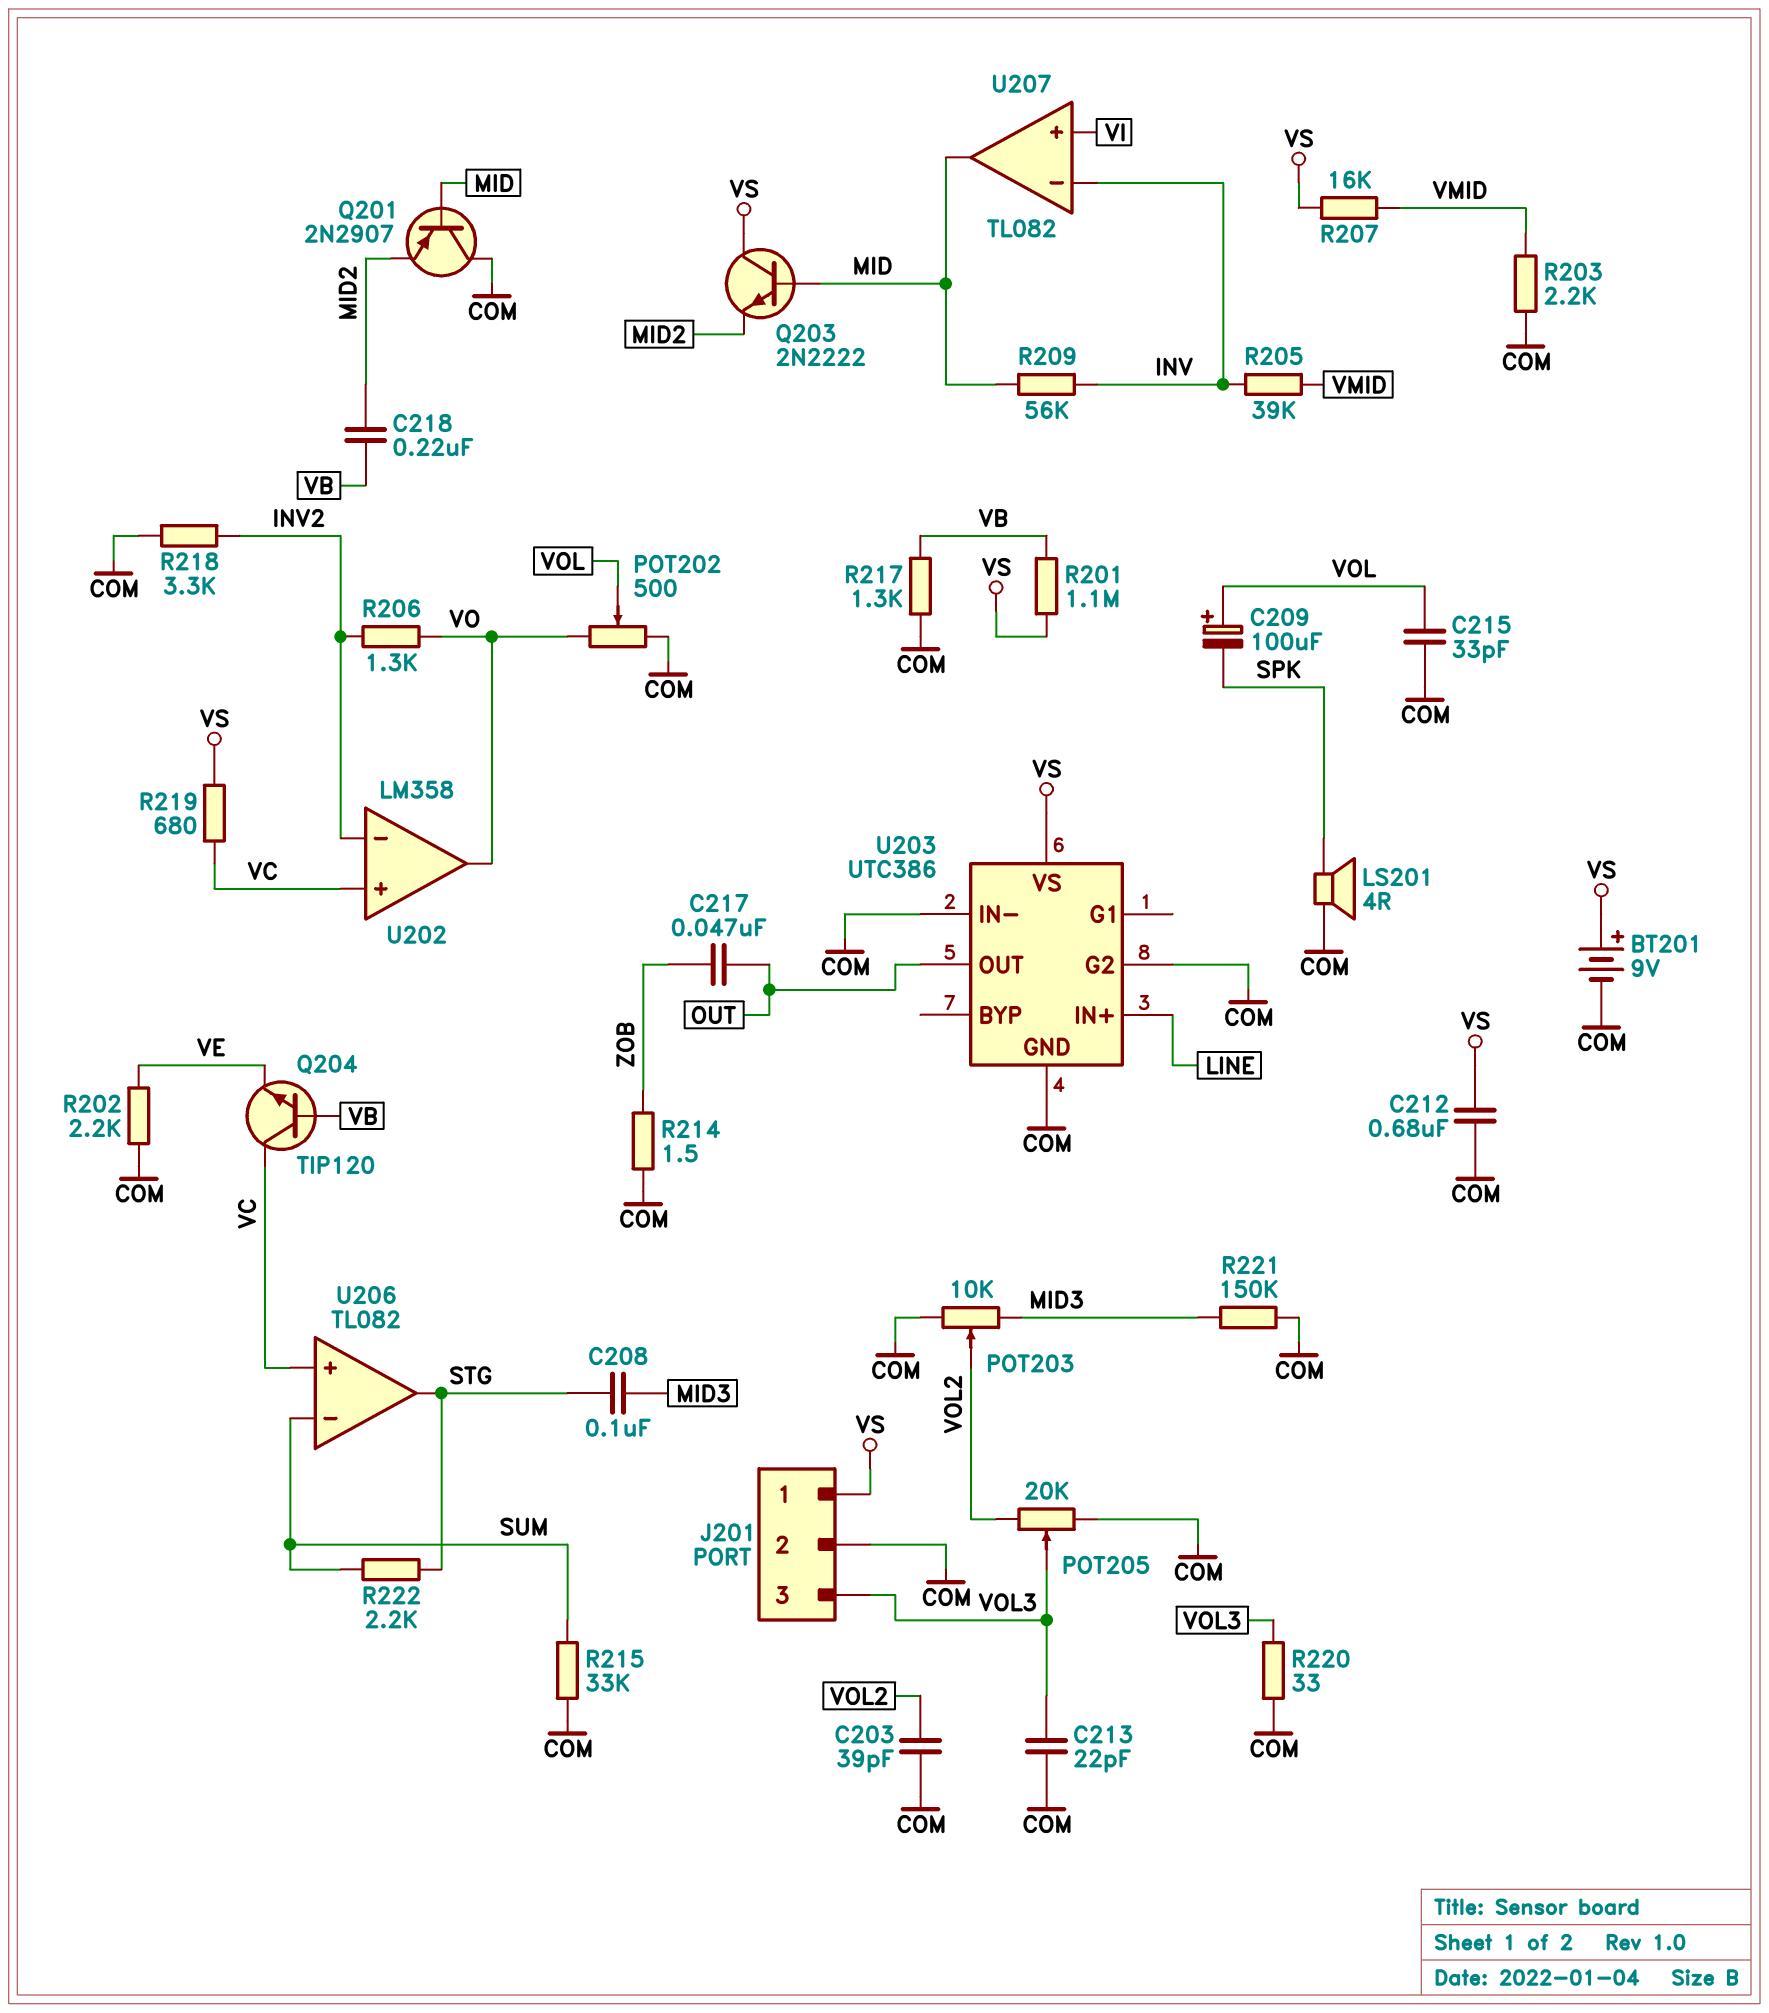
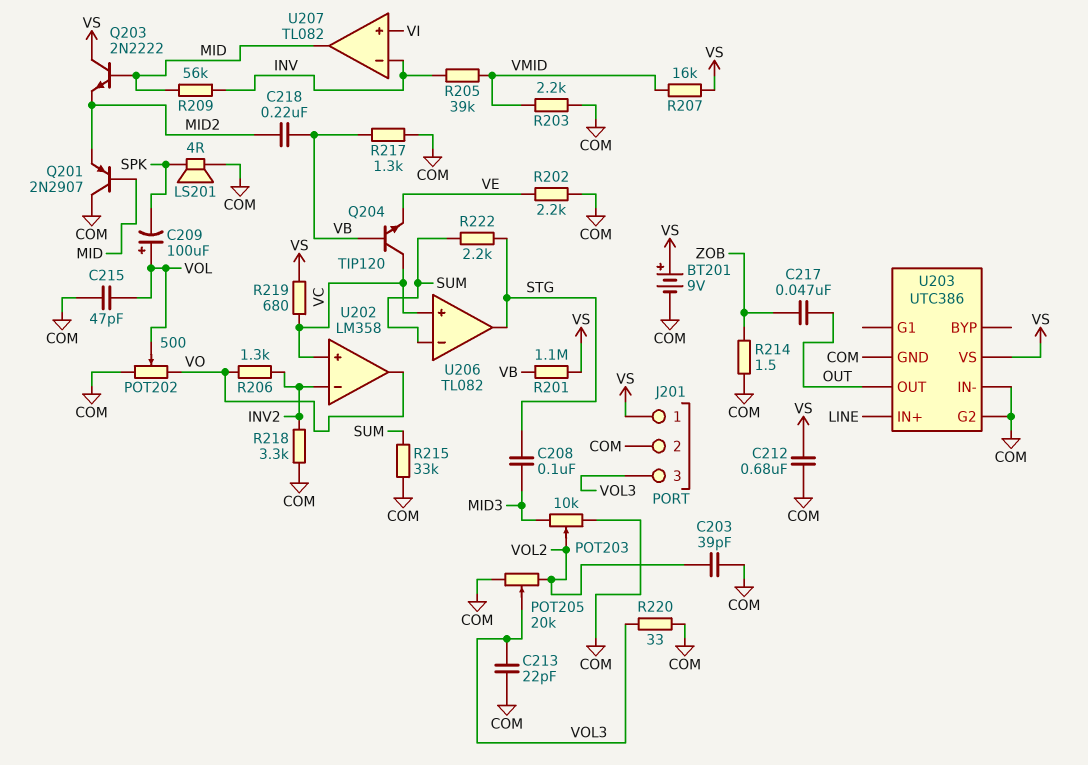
C215: 33pF (COM, VOL) -> 47pF (COM, VOL)
R221: 150k (COM, MID3) -> none

